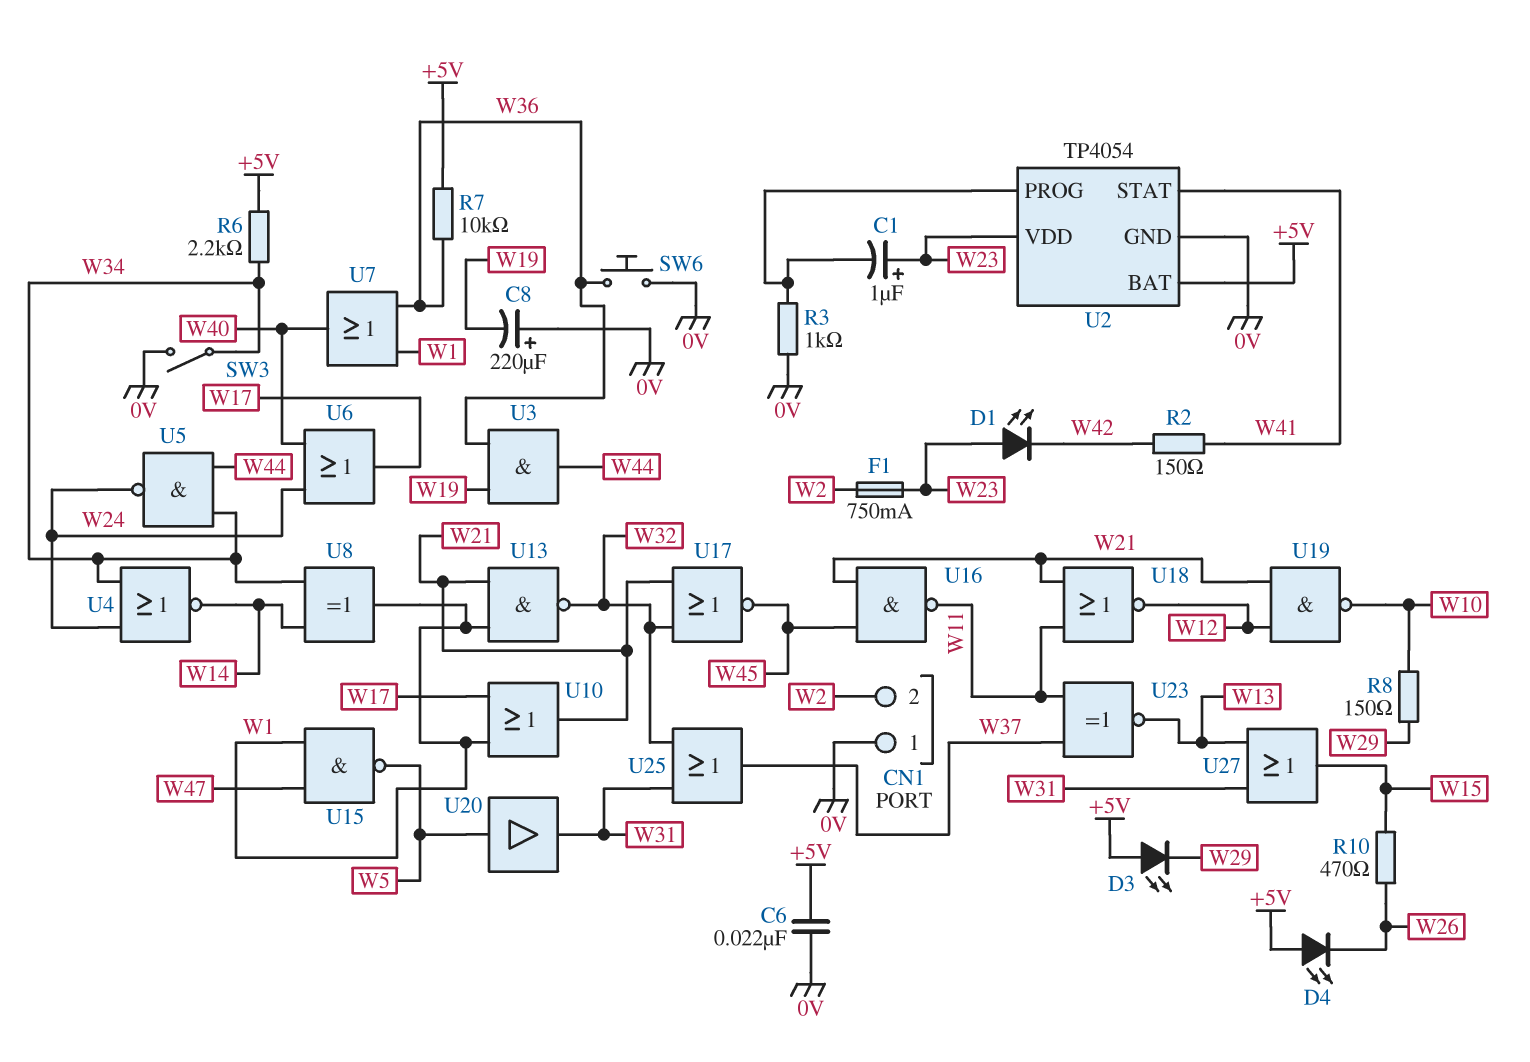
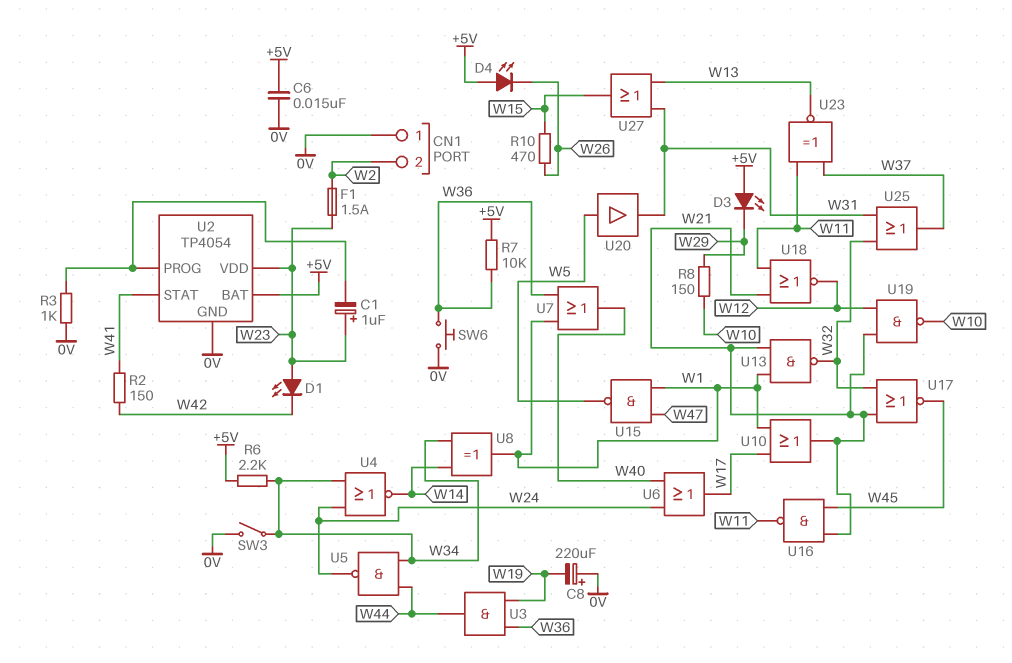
C6: 22nF (+5V, 0V) -> 15nF (+5V, 0V)
F1: 750mA (W2, W23) -> 1.5A (W2, W23)

